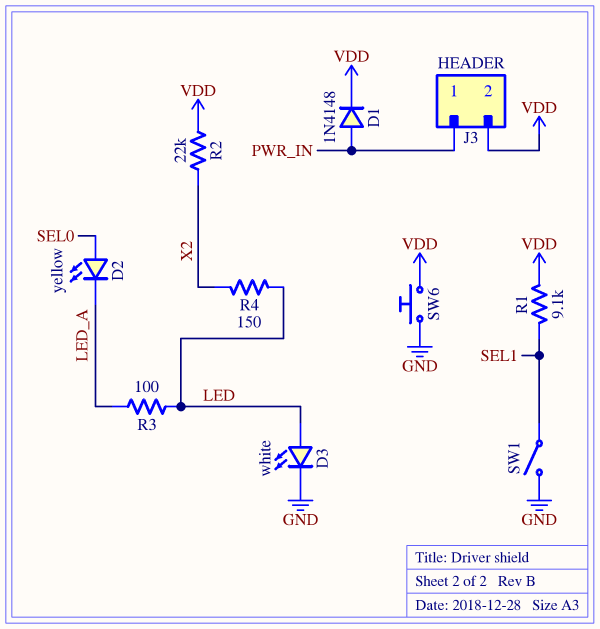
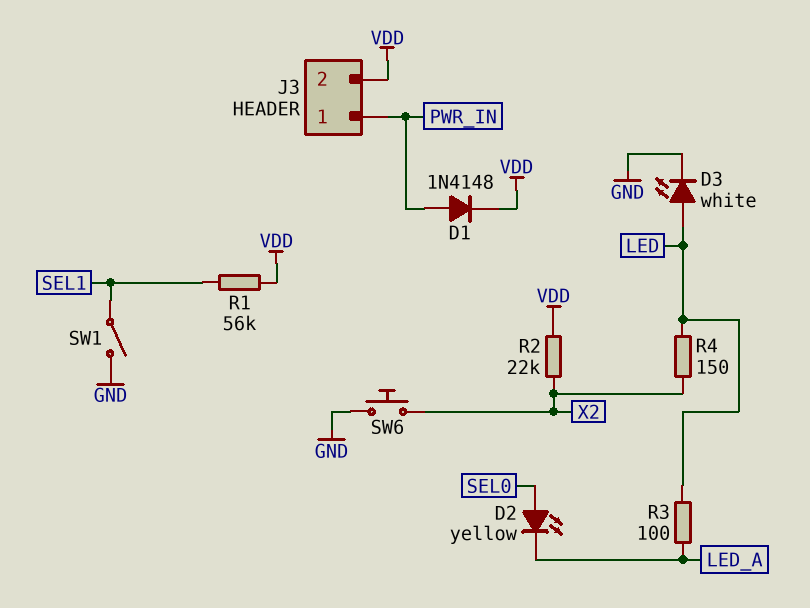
R1: 9.1k (SEL1, VDD) -> 56k (SEL1, VDD)
SW6: button (GND, VDD) -> button (GND, X2)

